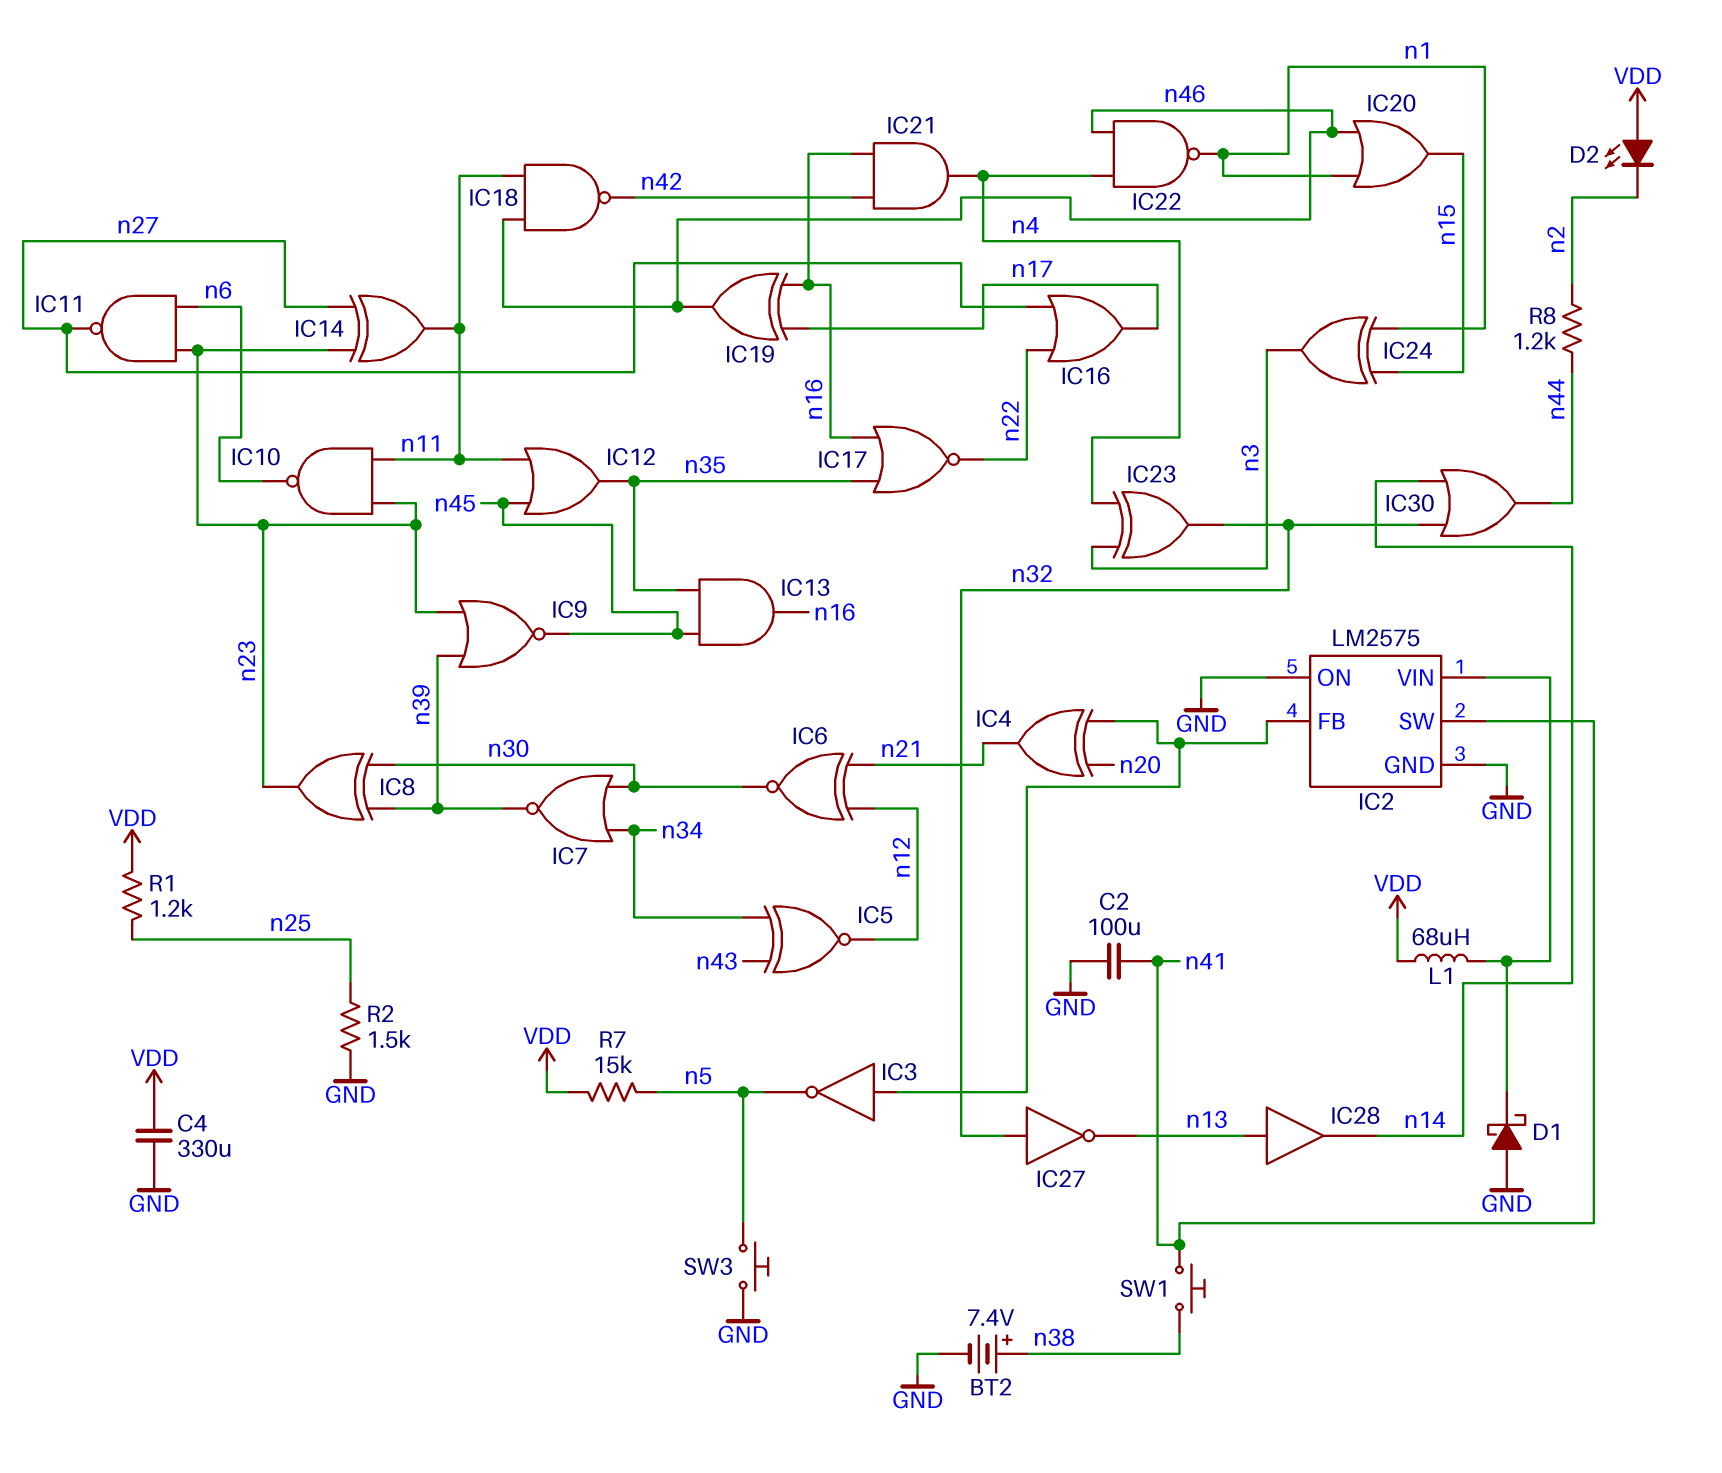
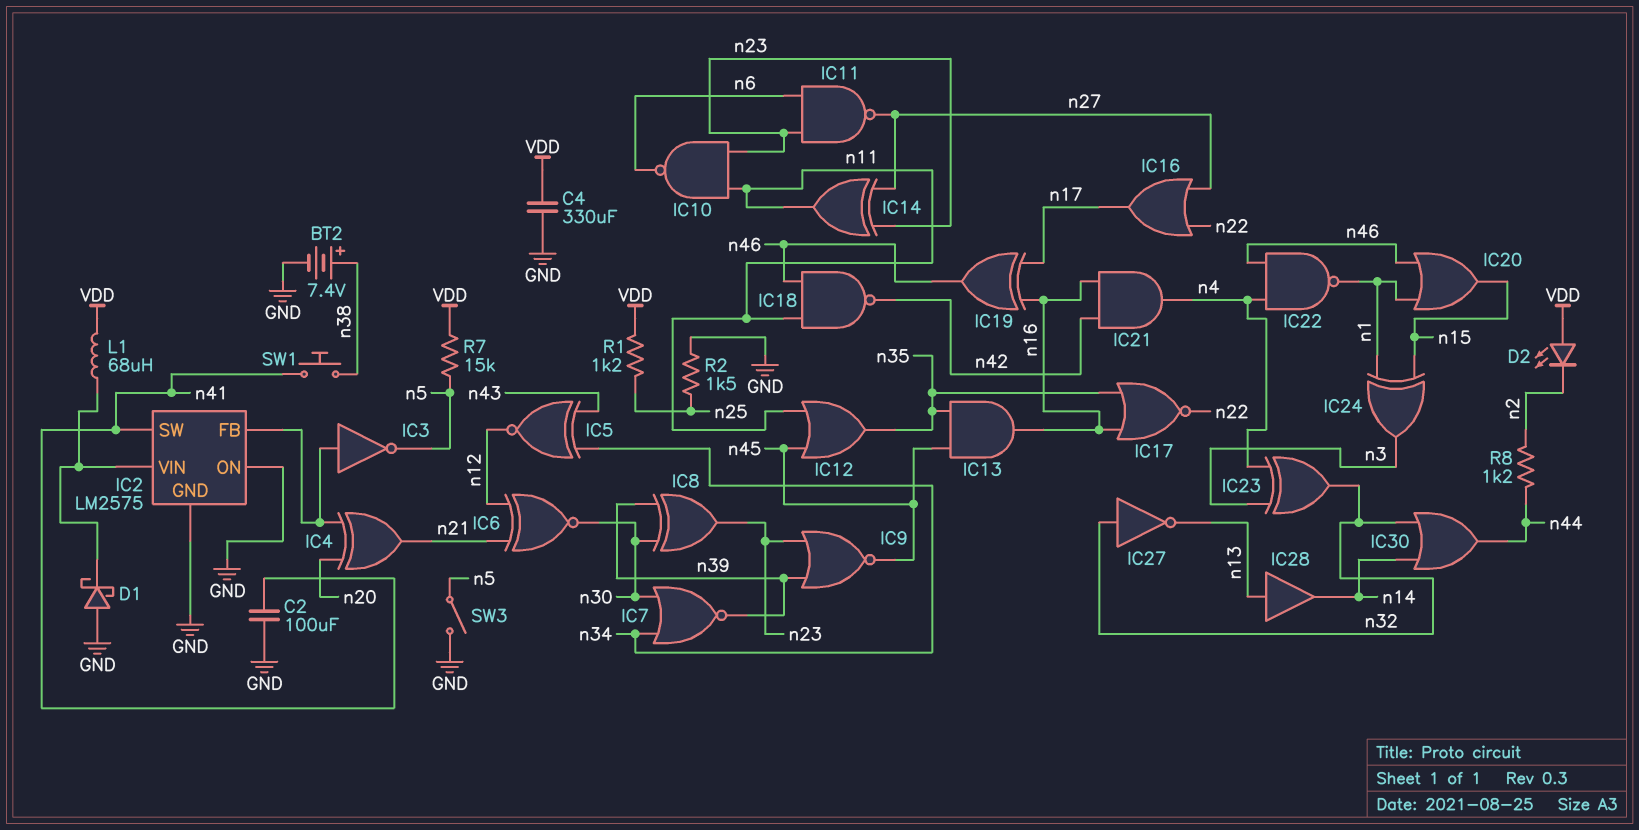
SW3: button (GND, n5) -> switch (GND, n5)

